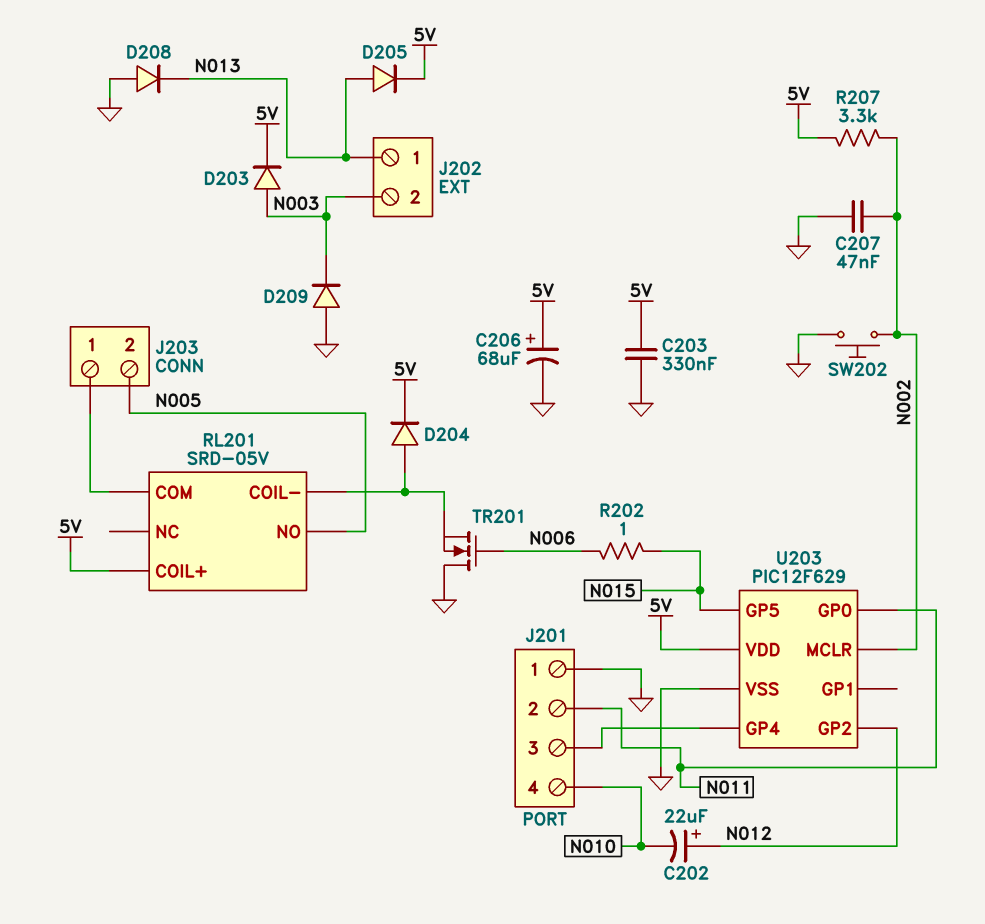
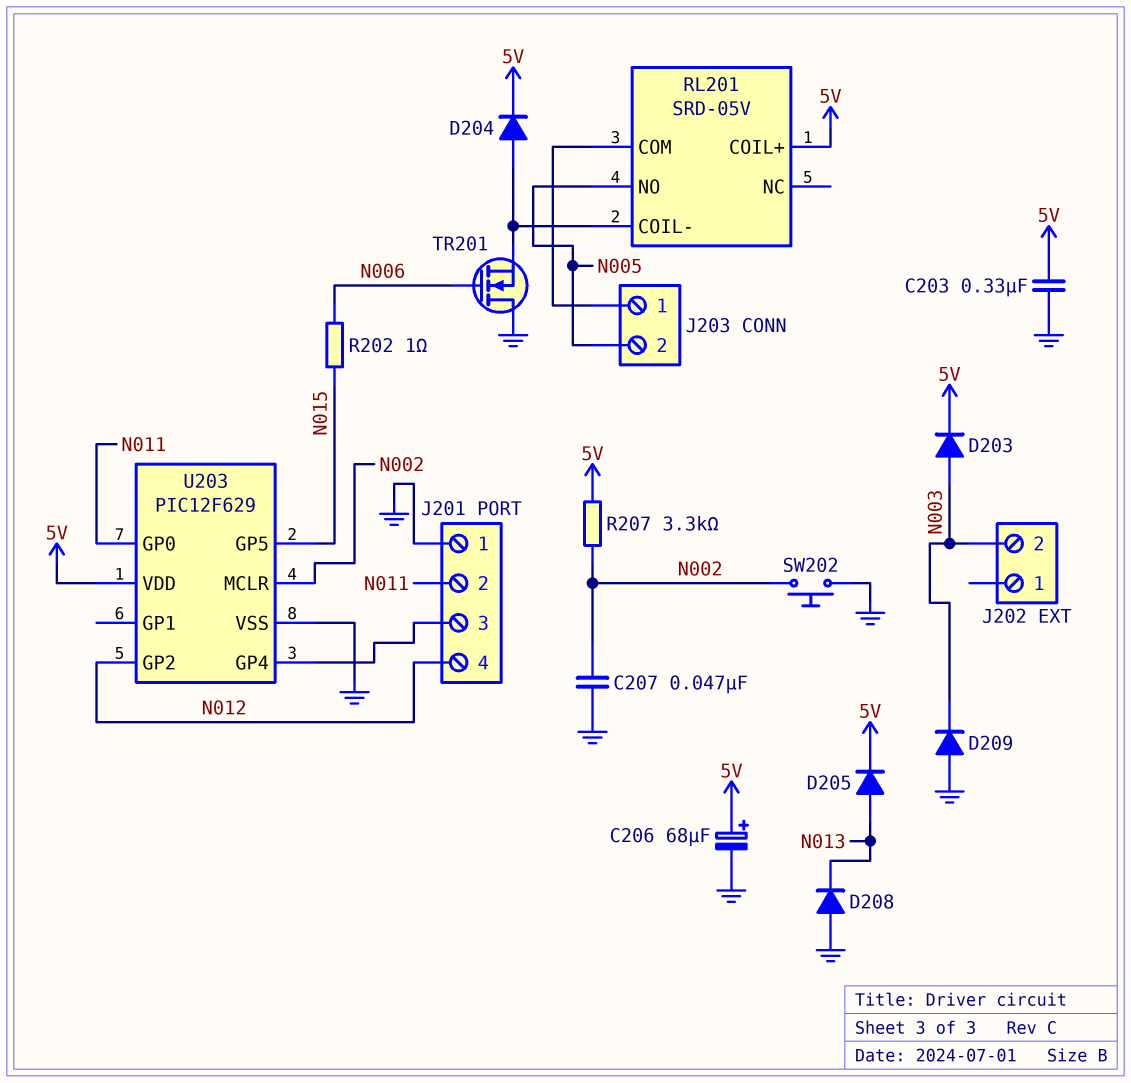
C202: 22uF (plus N012, minus N010) -> none
J201 pin 4: N010 -> N012
J202 pin 1: N013 -> none

